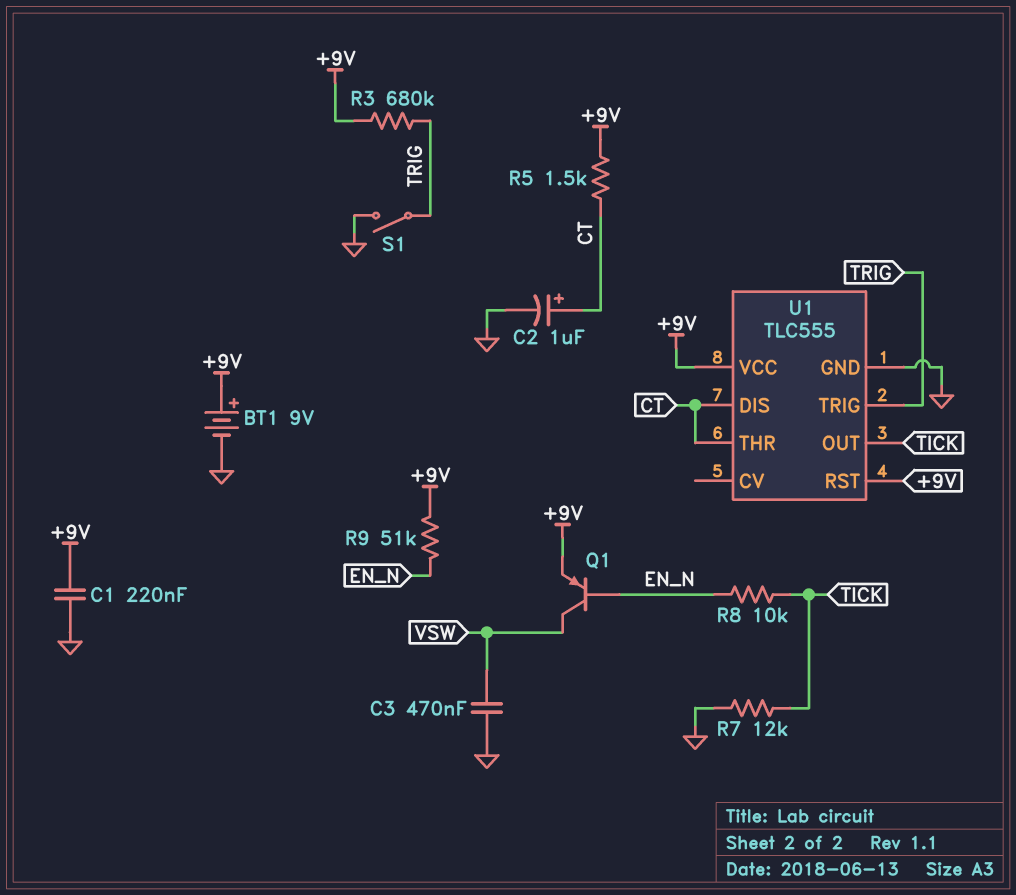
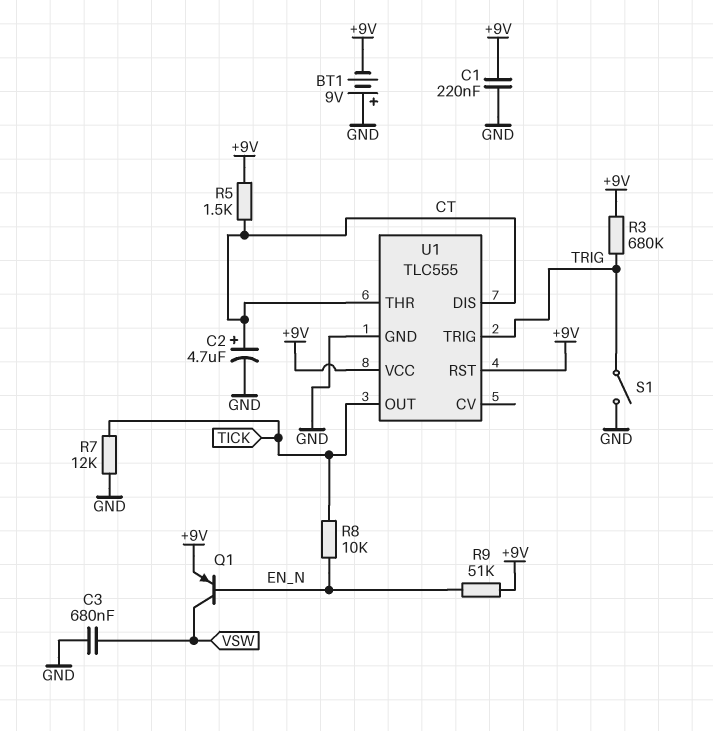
BT1: 9V (plus +9V, minus GND) -> 9V (plus GND, minus +9V)
C2: 1uF (plus CT, minus GND) -> 4.7uF (plus CT, minus GND)
C3: 470nF (GND, VSW) -> 680nF (GND, VSW)

